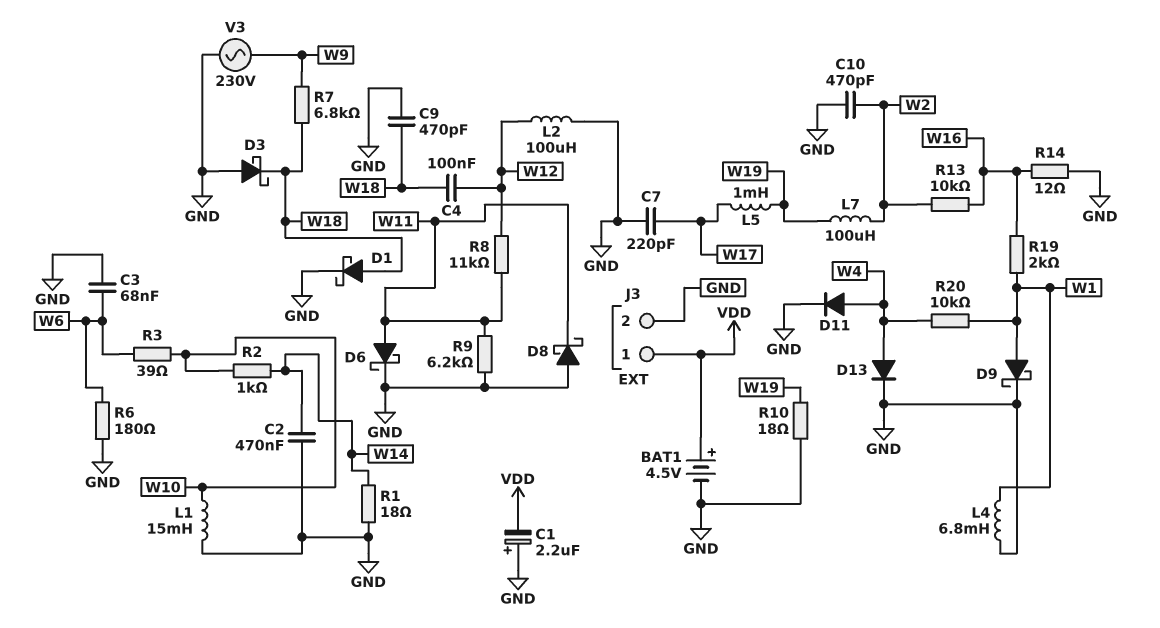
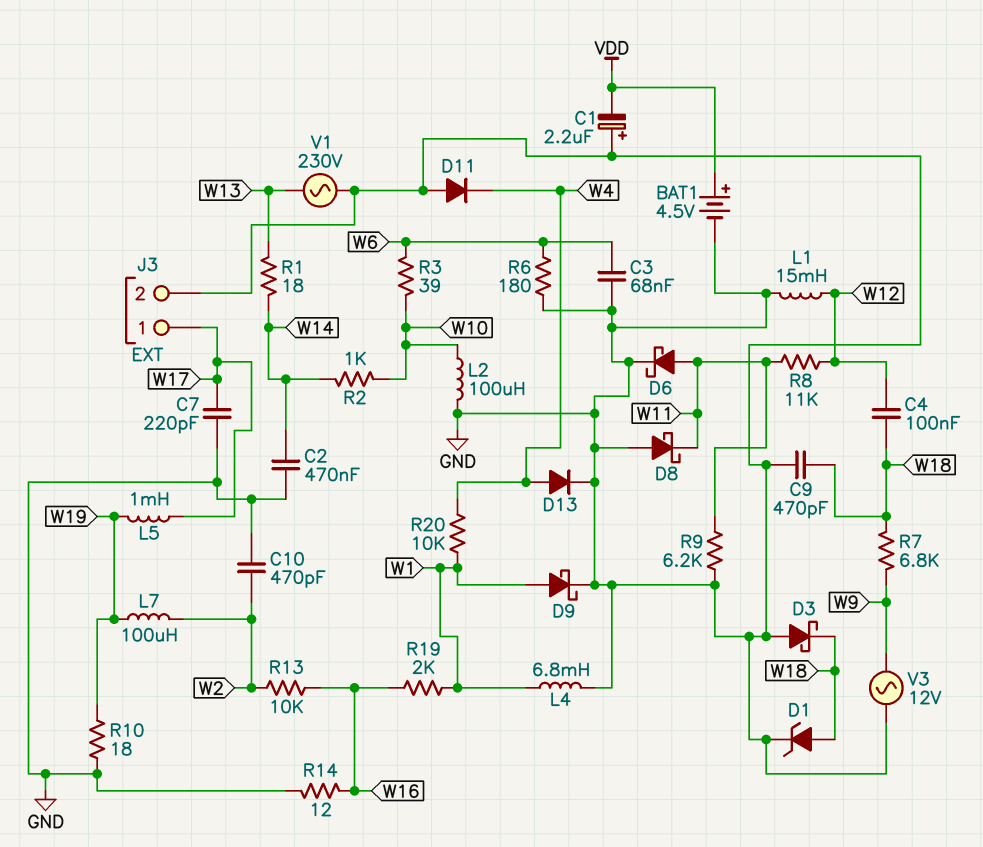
D1: schottky (A W18, K GND) -> zener (A W18, K GND)
D11: diode (A W4, K GND) -> diode (A GND, K W4)
J3 pin 1: VDD -> W17
L1: 15mH (GND, W10) -> 15mH (GND, W12)
L2: 100uH (GND, W12) -> 100uH (GND, W10)
R1: 18 (GND, W14) -> 18 (W13, W14)
V1: none -> AC 230V (GND, W13)
V3: AC 230V (GND, W9) -> AC 12V (GND, W9)

